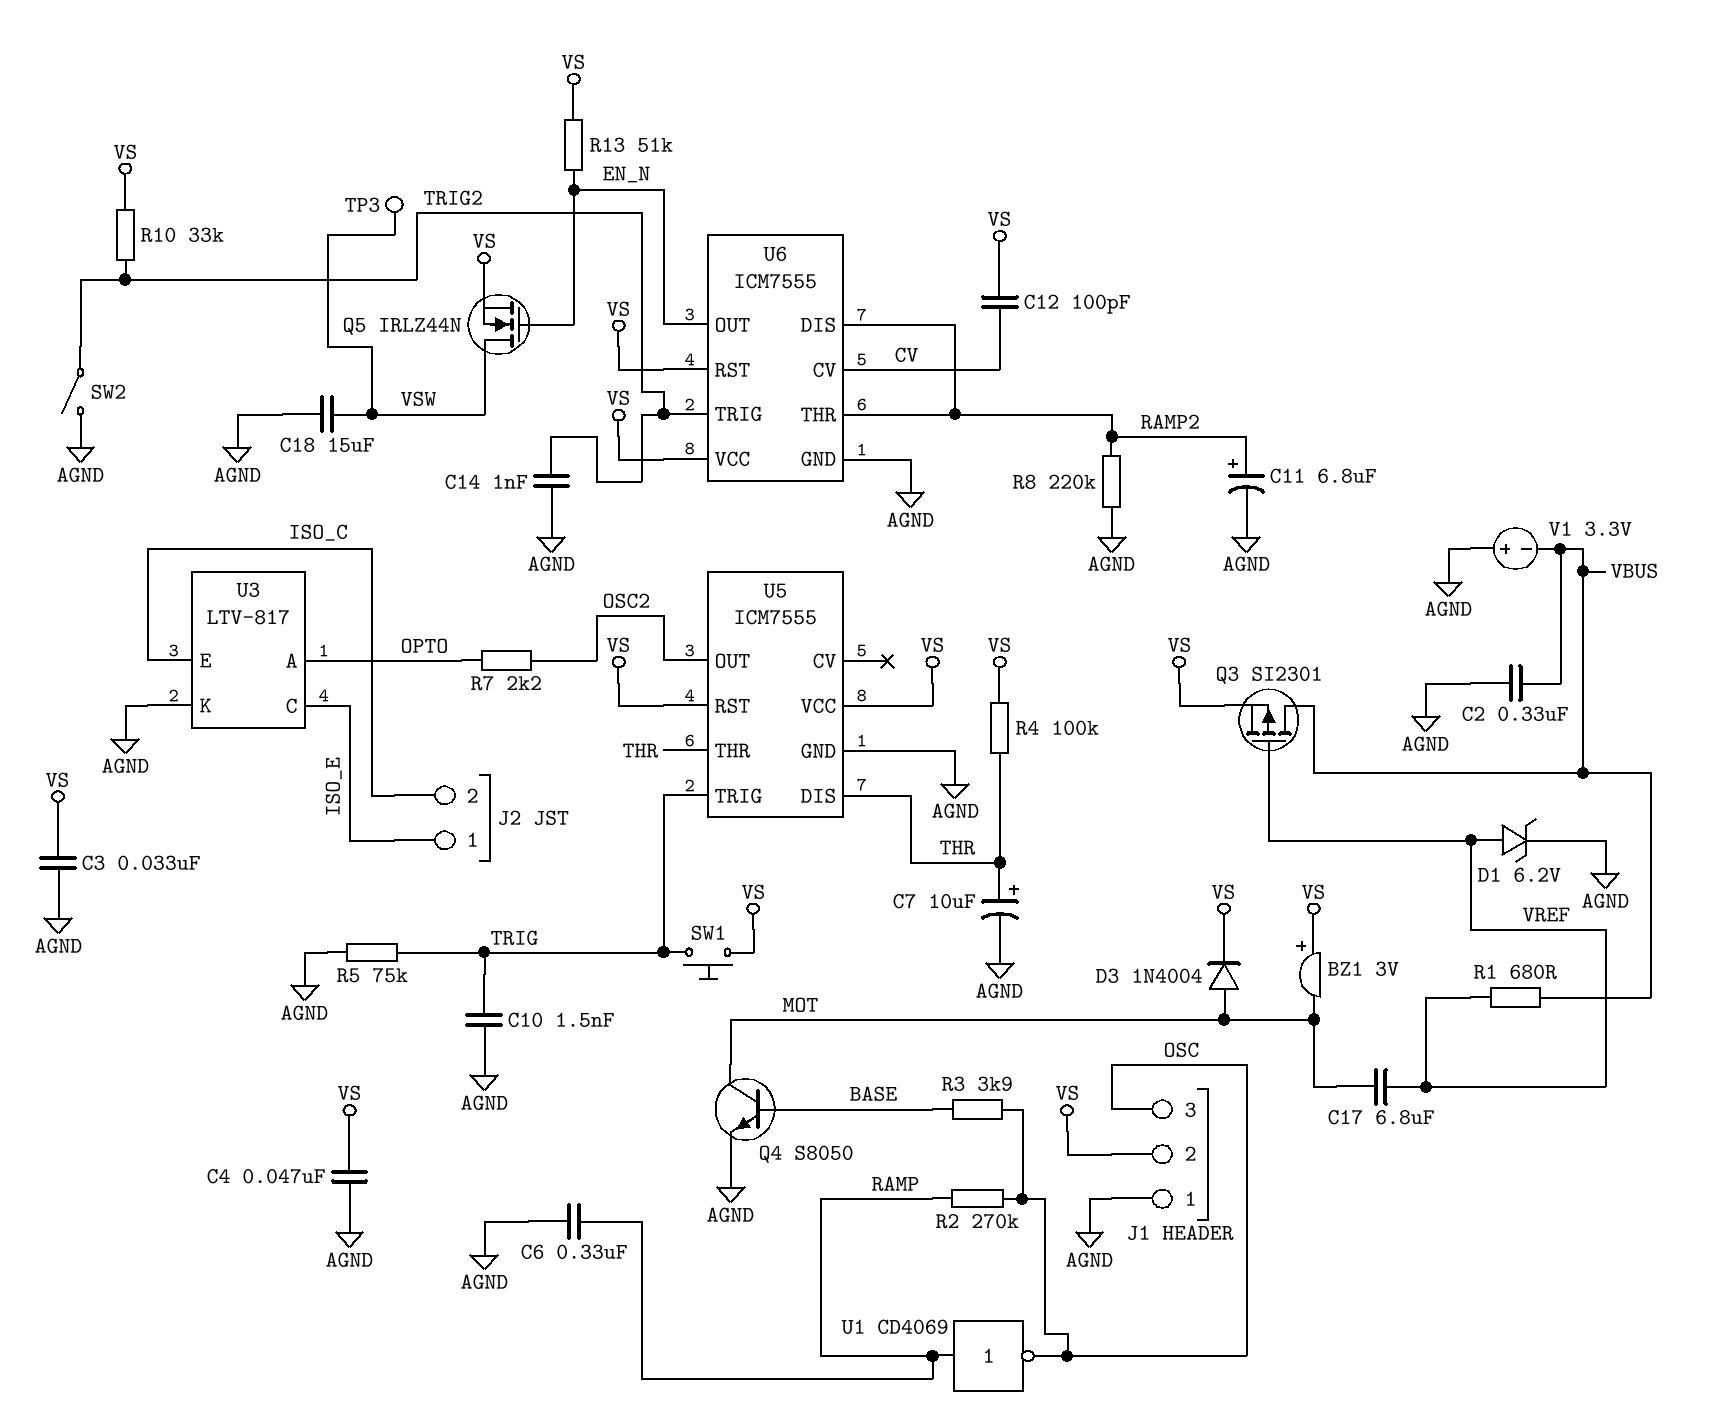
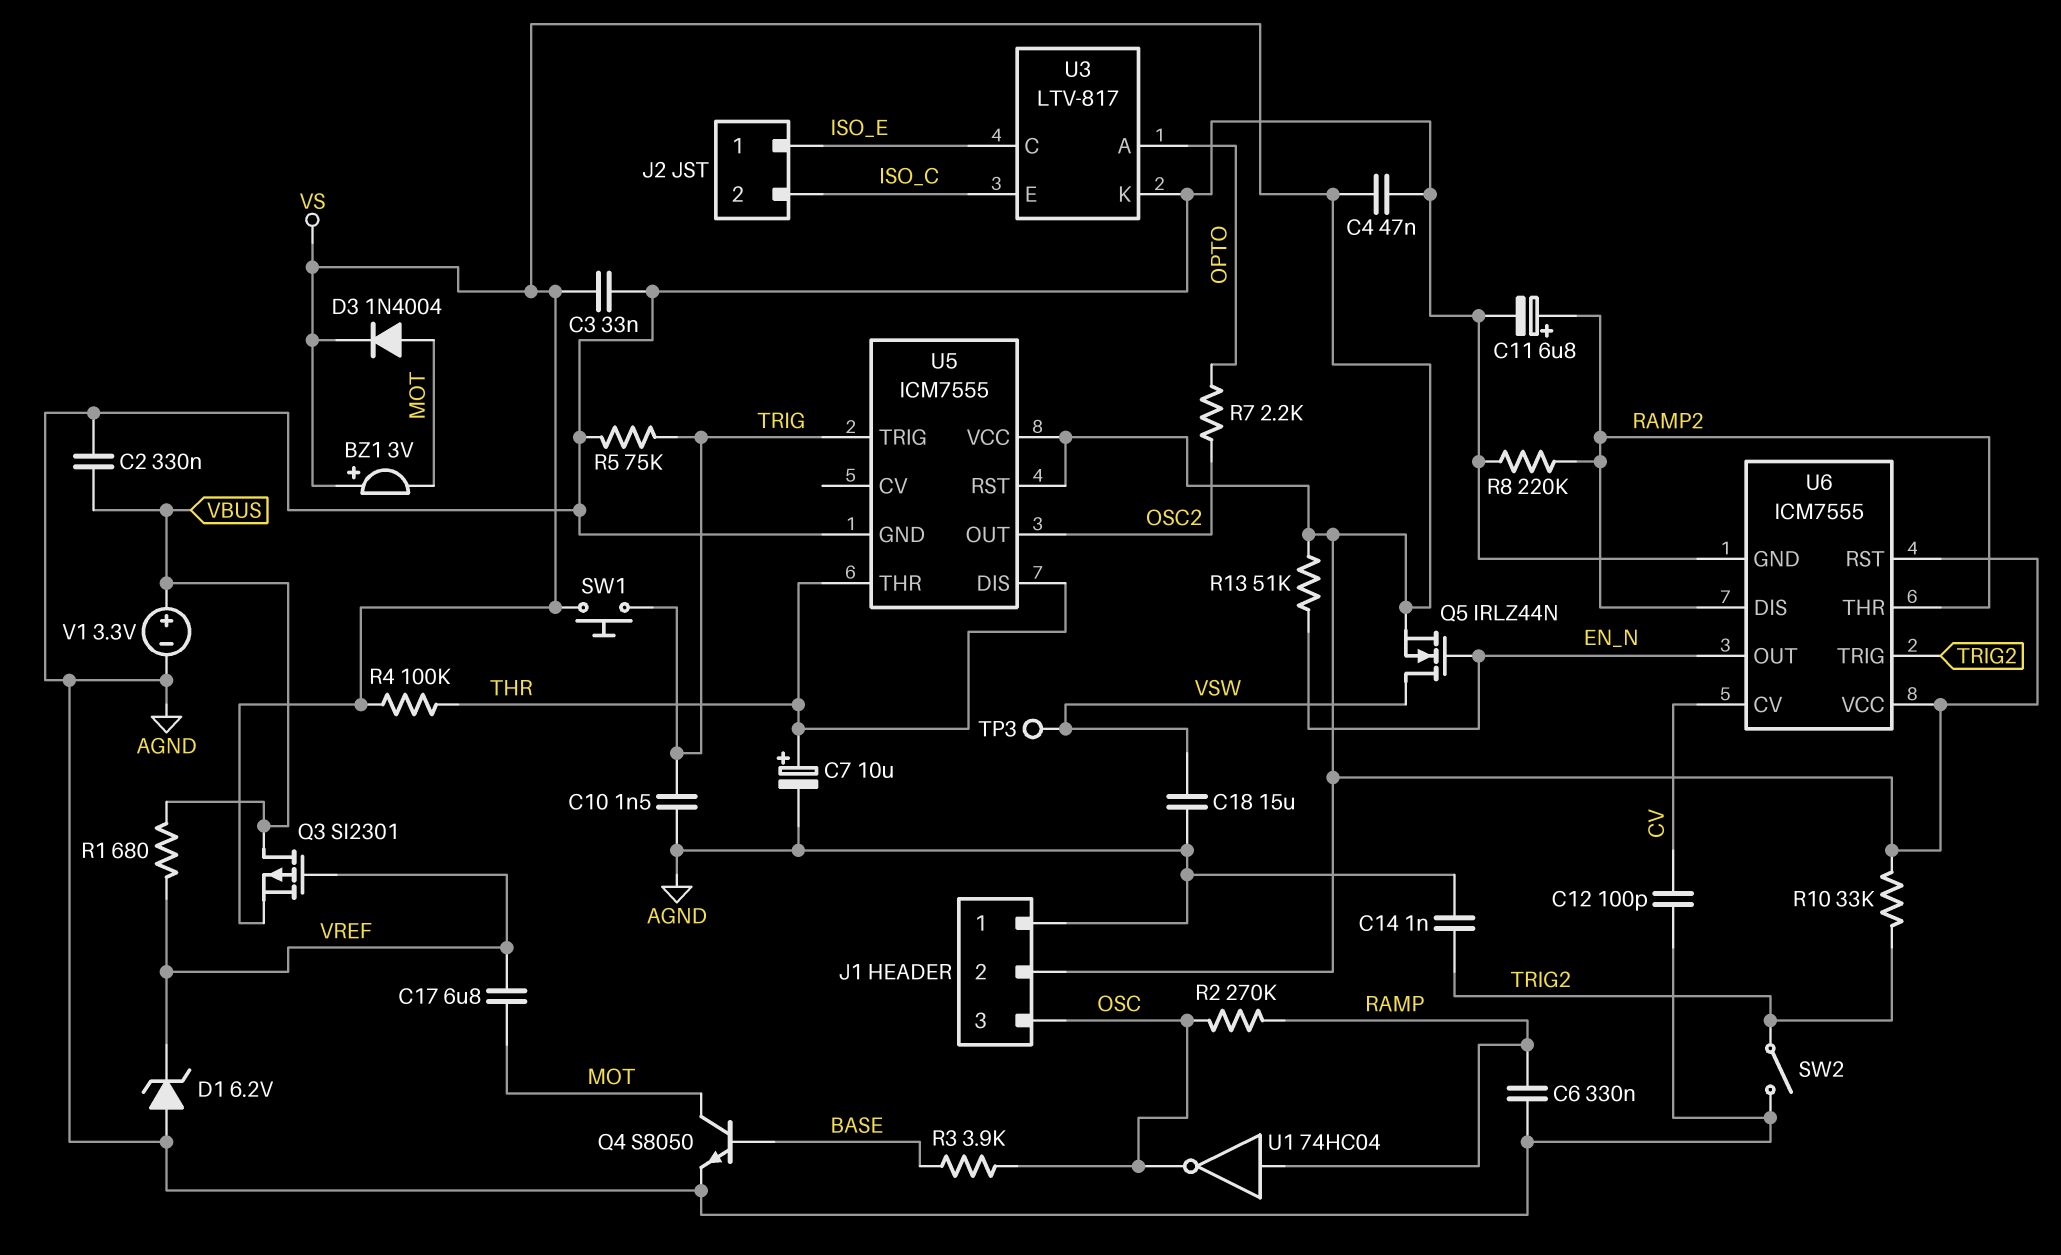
C12: 100pF (CV, VS) -> 100pF (AGND, CV)
D1: zener 6.2V (A VREF, K AGND) -> zener 6.2V (A AGND, K VREF)
U1: NOT CD4069 (in RAMP, out OSC) -> NOT 74HC04 (in RAMP, out OSC)
V1: 3.3V (plus AGND, minus VBUS) -> 3.3V (plus VBUS, minus AGND)

